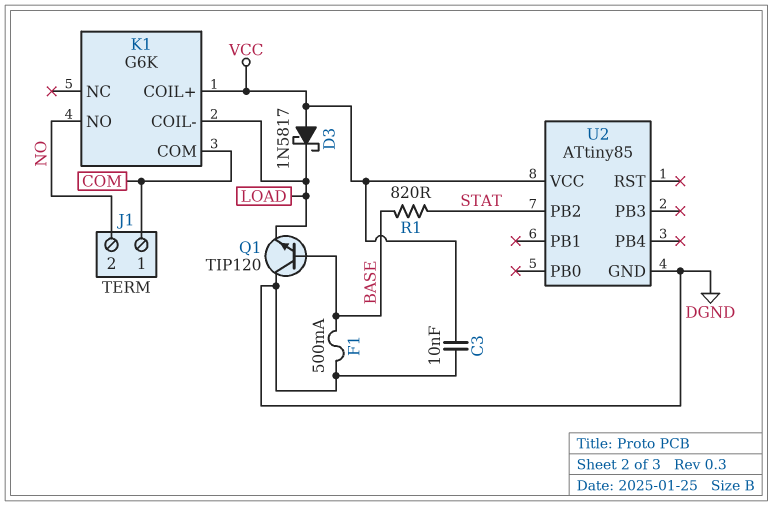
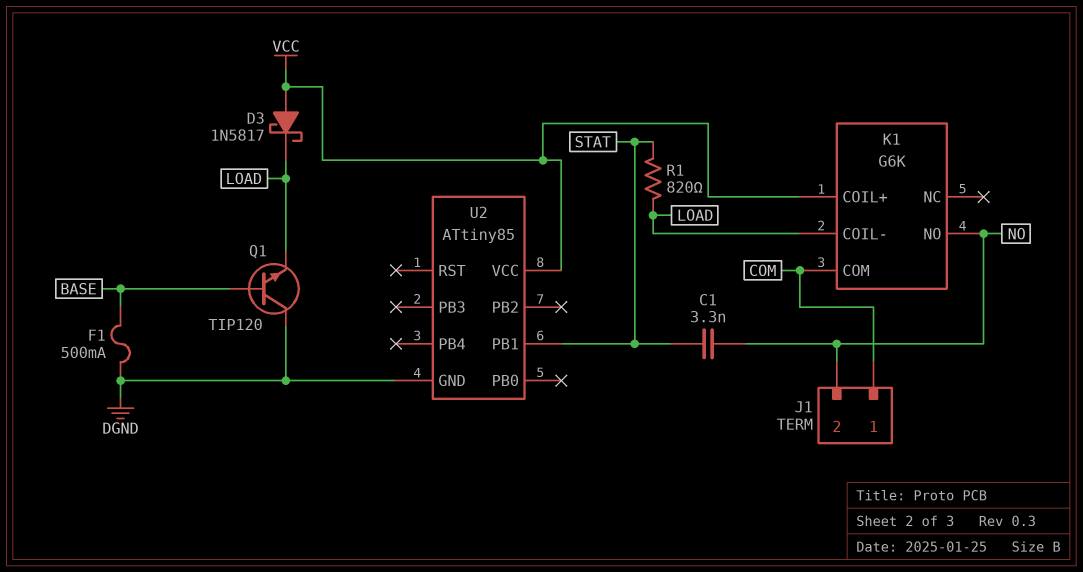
C1: none -> 3.3nF (NO, STAT)
C3: 10nF (DGND, VCC) -> none
R1: 820 (BASE, STAT) -> 820 (LOAD, STAT)
U2 pin PB1: none -> STAT
U2 pin PB2: STAT -> none

